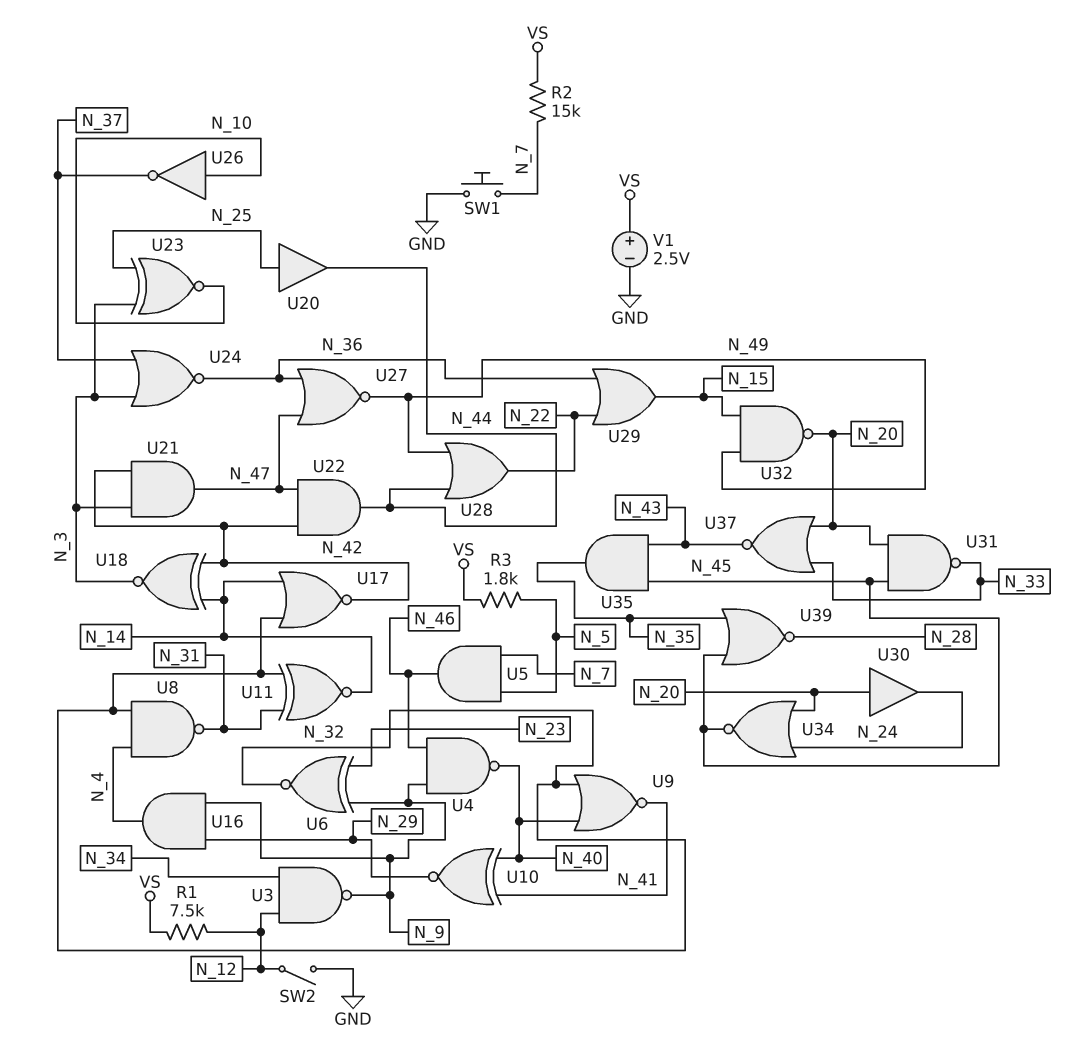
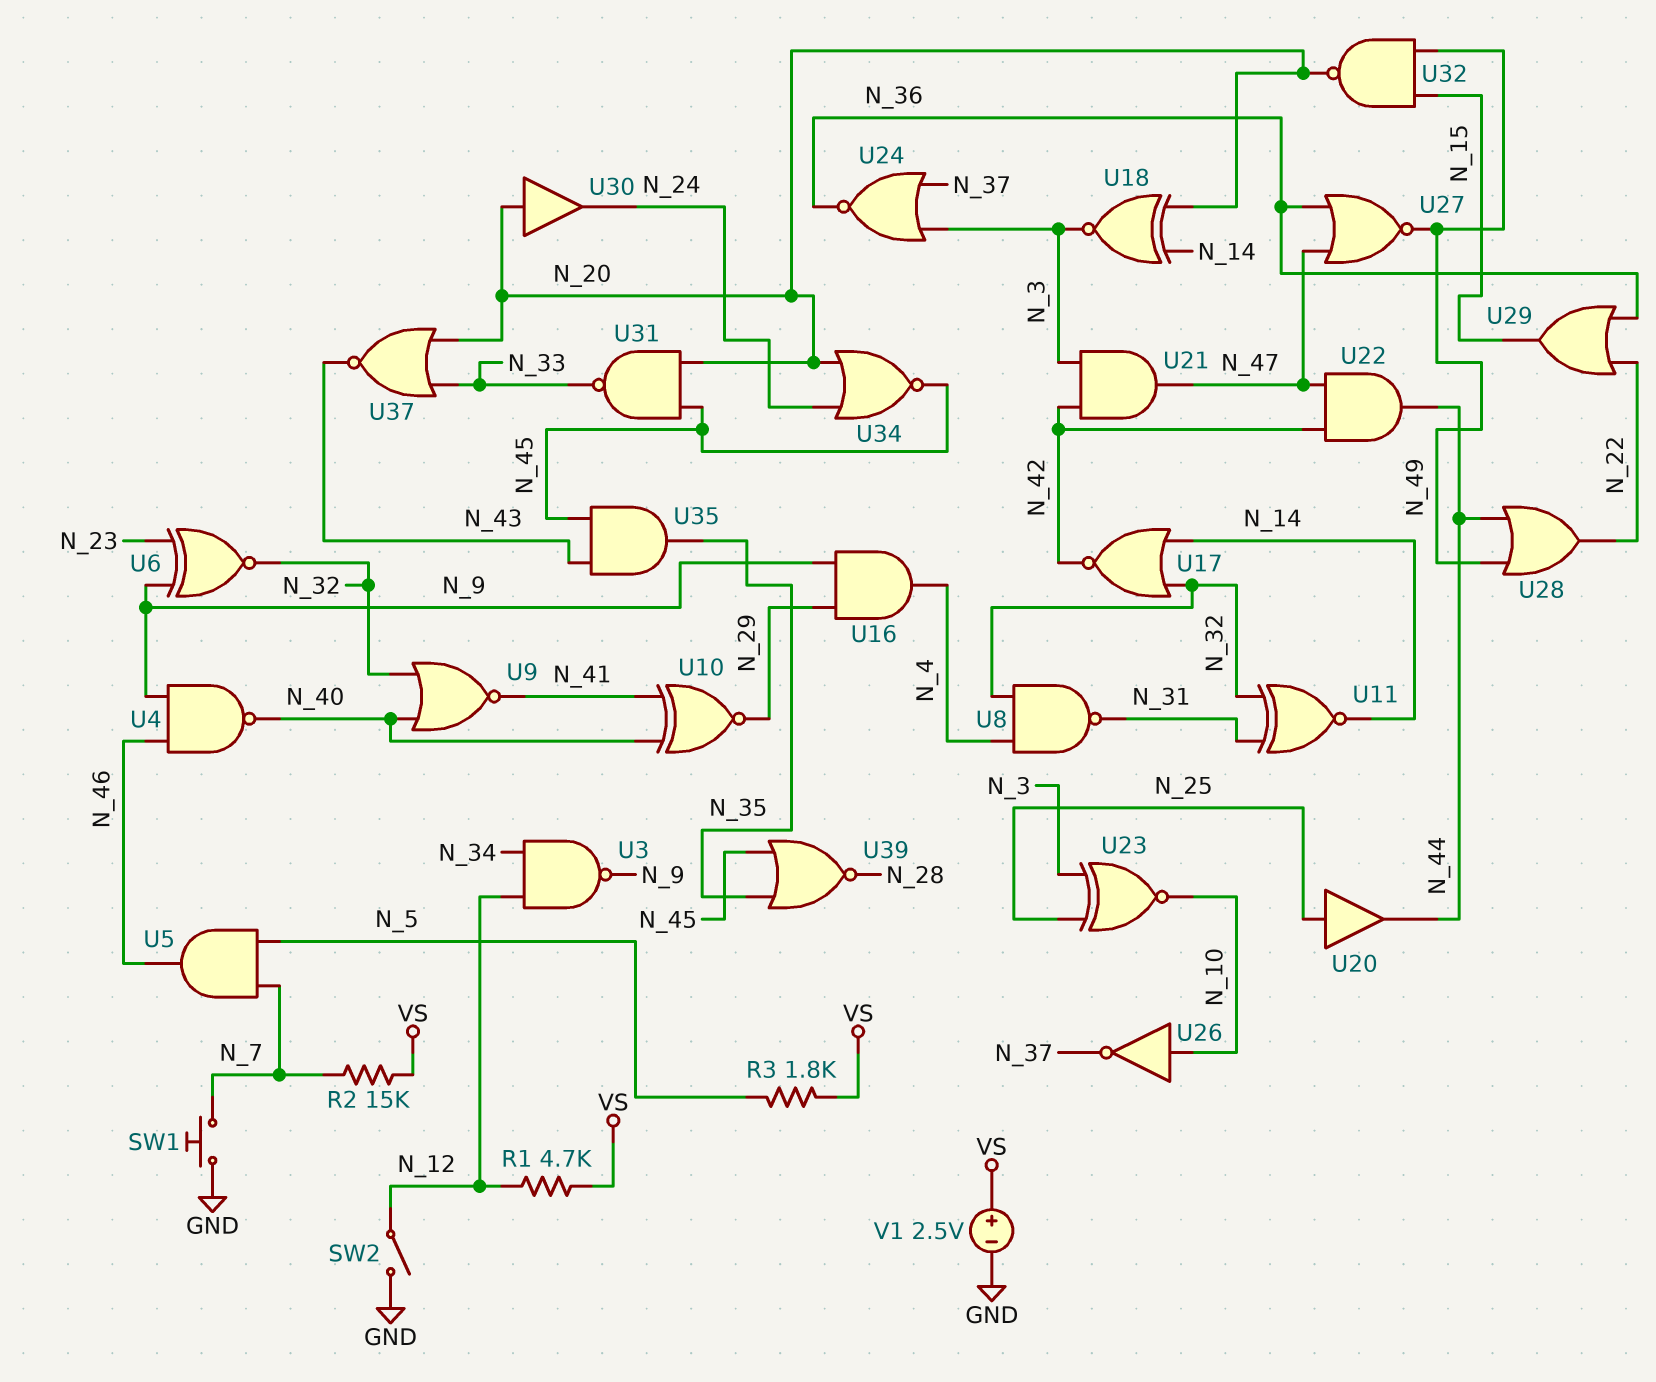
R1: 7.5k (N_12, VS) -> 4.7k (N_12, VS)
U18: XNOR (in N_14, in N_42, out N_3) -> XNOR (in N_14, in N_20, out N_3)

